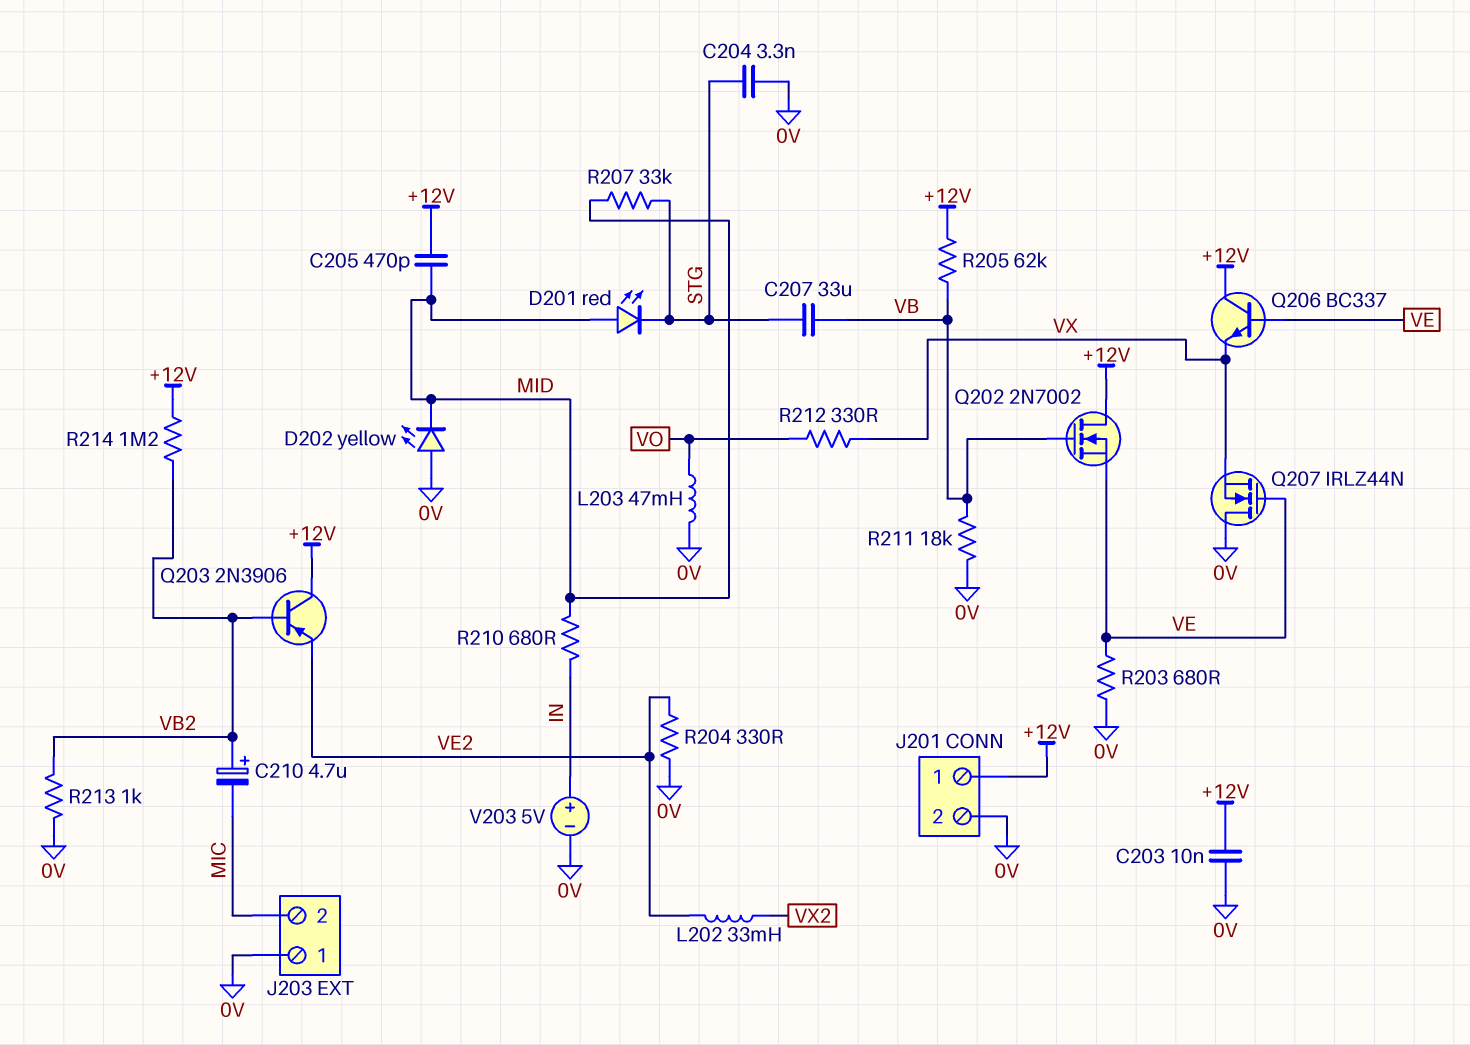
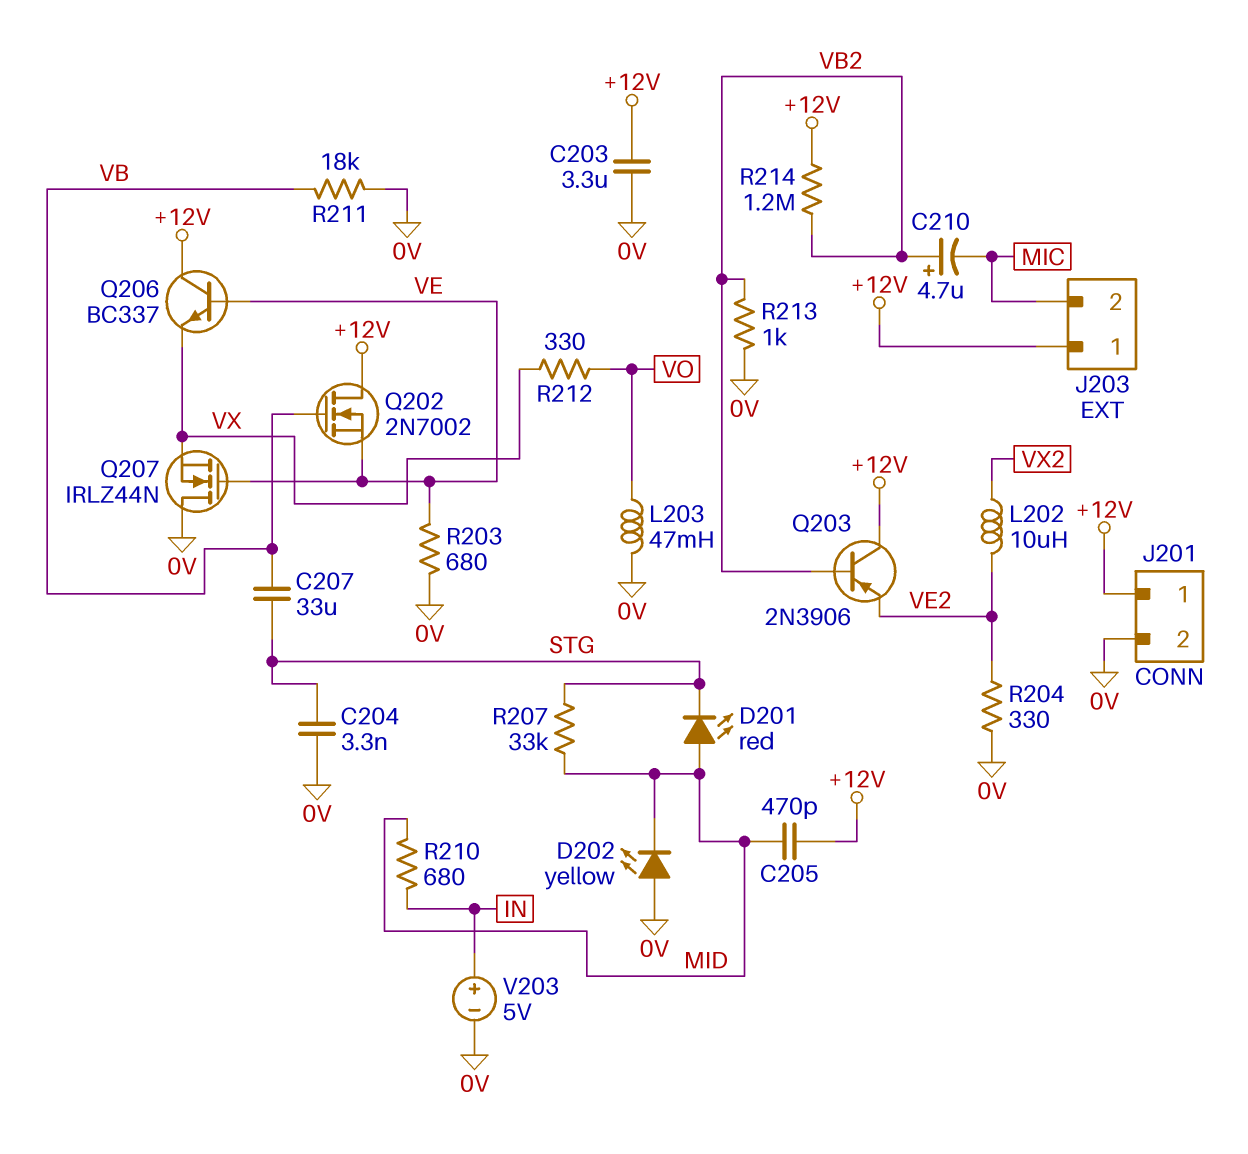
C203: 10nF (+12V, 0V) -> 3.3uF (+12V, 0V)
J203 pin 1: 0V -> +12V
L202: 33mH (VE2, VX2) -> 10uH (VE2, VX2)
R205: 62k (+12V, VB) -> none

